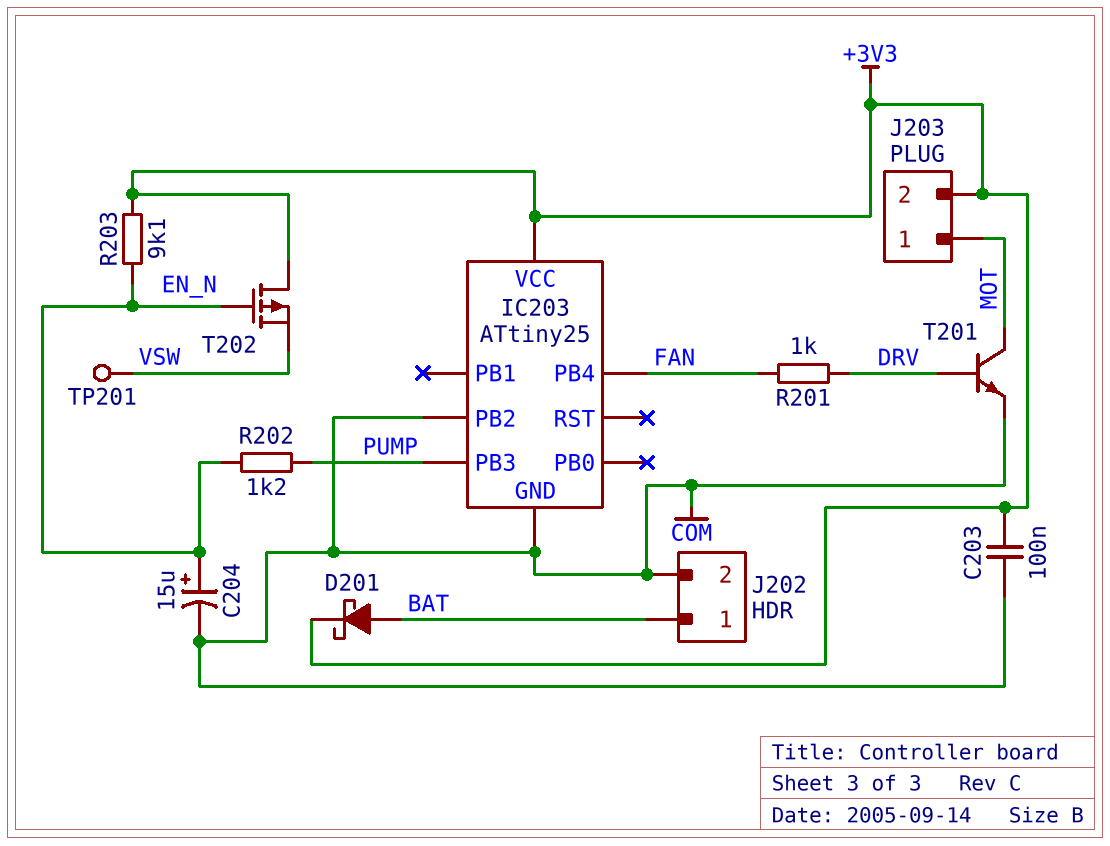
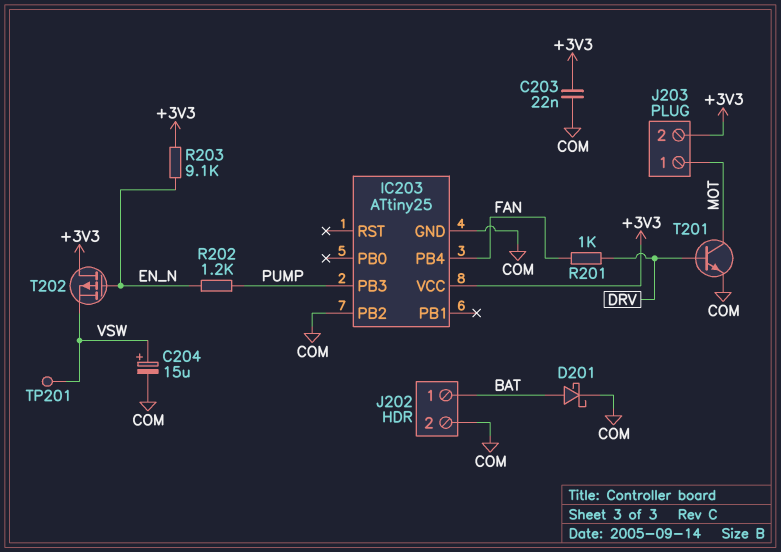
C203: 100nF (+3V3, COM) -> 22nF (+3V3, COM)
C204: 15uF (plus EN_N, minus COM) -> 15uF (plus VSW, minus COM)
D201: schottky (A BAT, K +3V3) -> schottky (A BAT, K COM)

